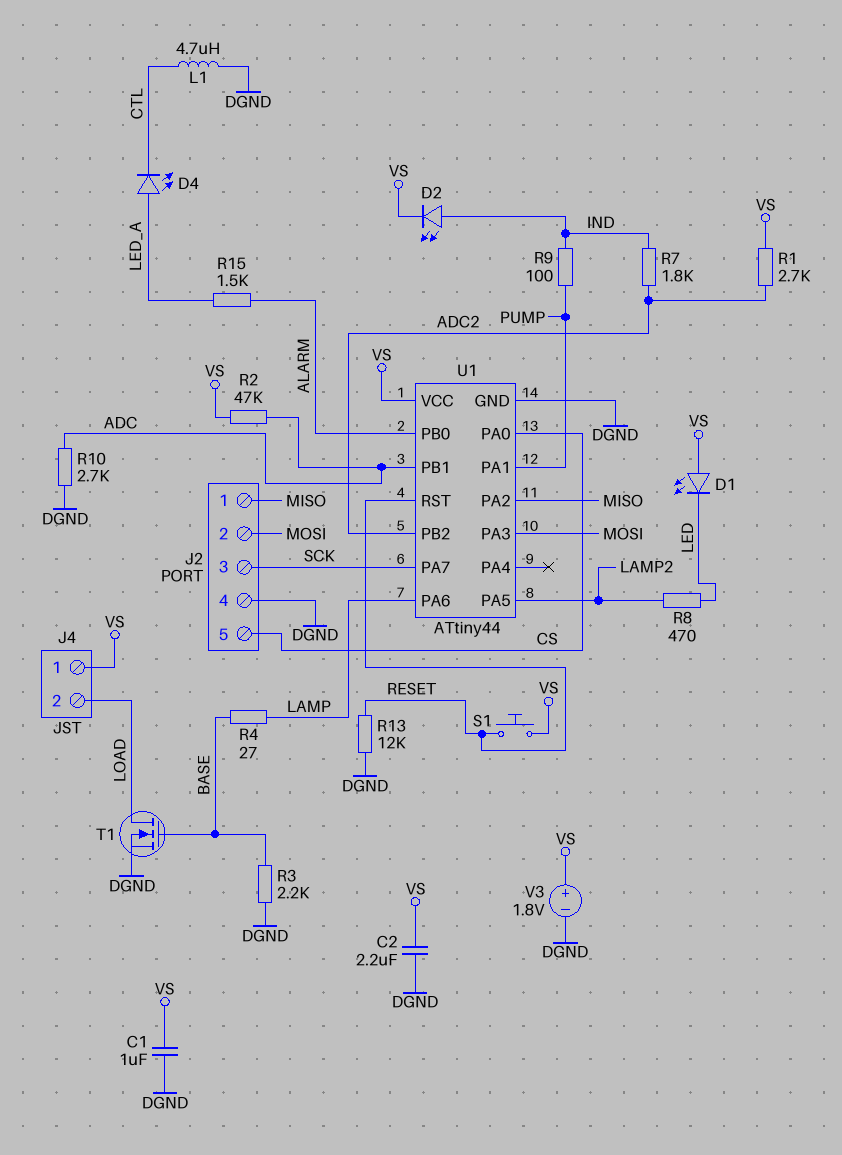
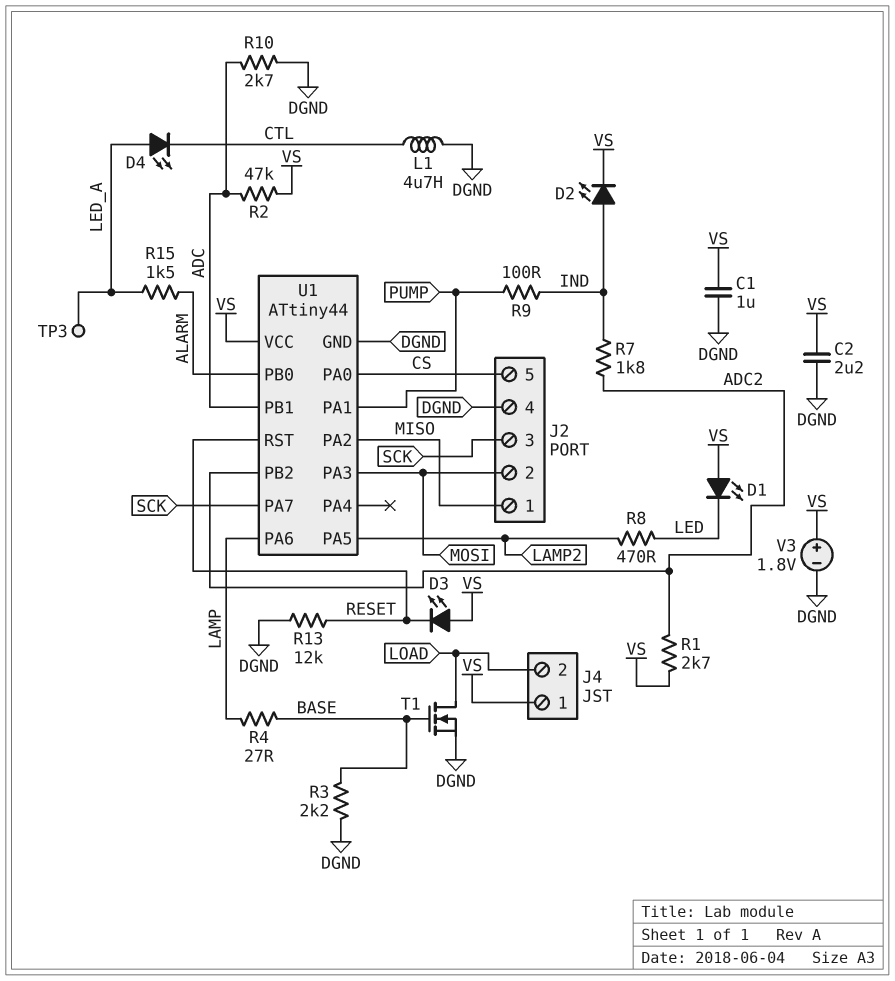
D3: none -> LED (A VS, K RESET)
S1: button (RESET, VS) -> none
TP3: none -> test point (LED_A)

